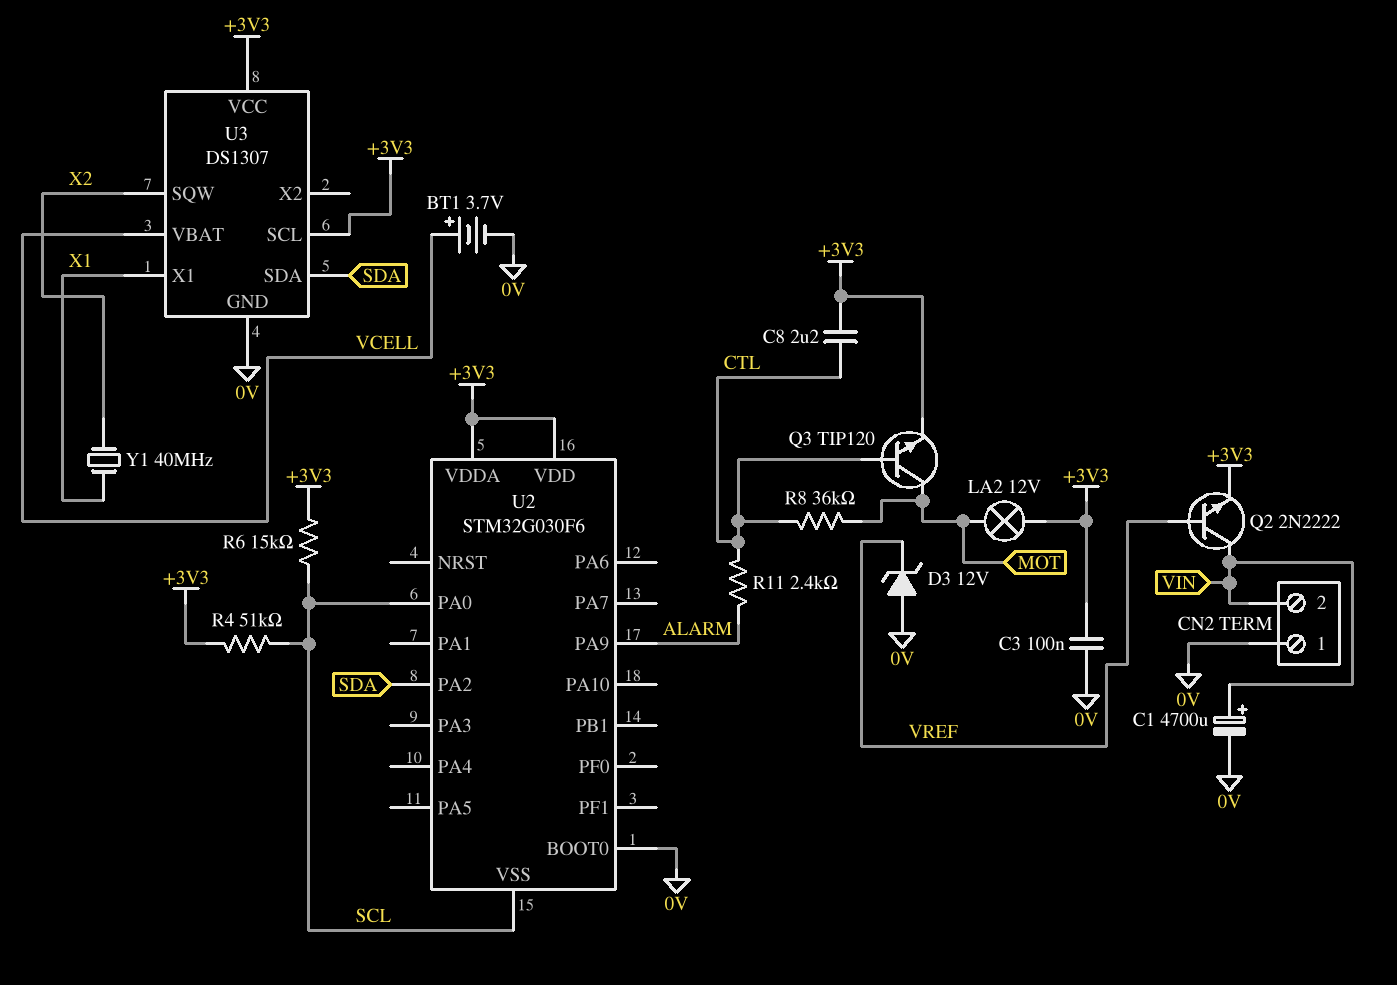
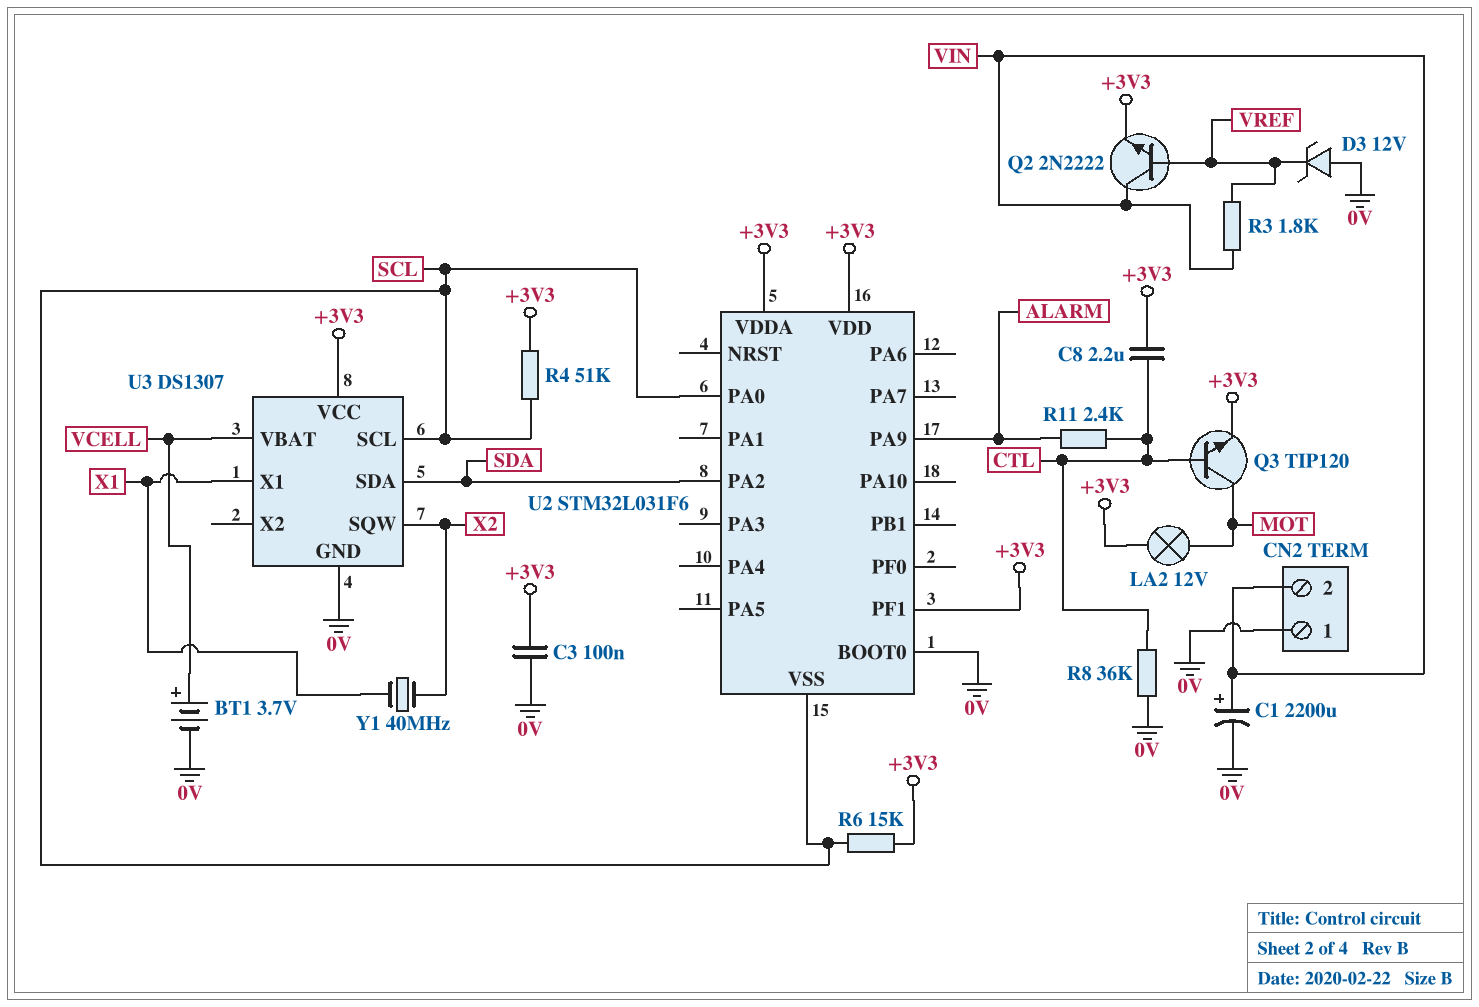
C1: 4700uF (plus VIN, minus 0V) -> 2200uF (plus VIN, minus 0V)
R3: none -> 1.8k (VIN, VREF)
R8: 36k (CTL, MOT) -> 36k (0V, CTL)
U2: STM32G030F6 -> STM32L031F6
U2 pin PF1: none -> +3V3
U3 pin SCL: +3V3 -> SCL

